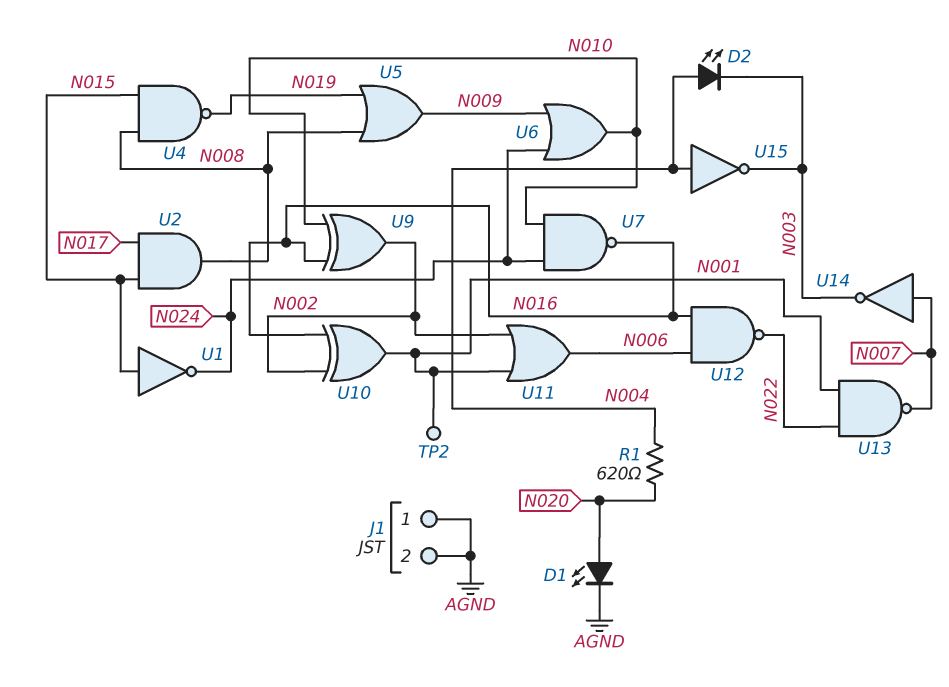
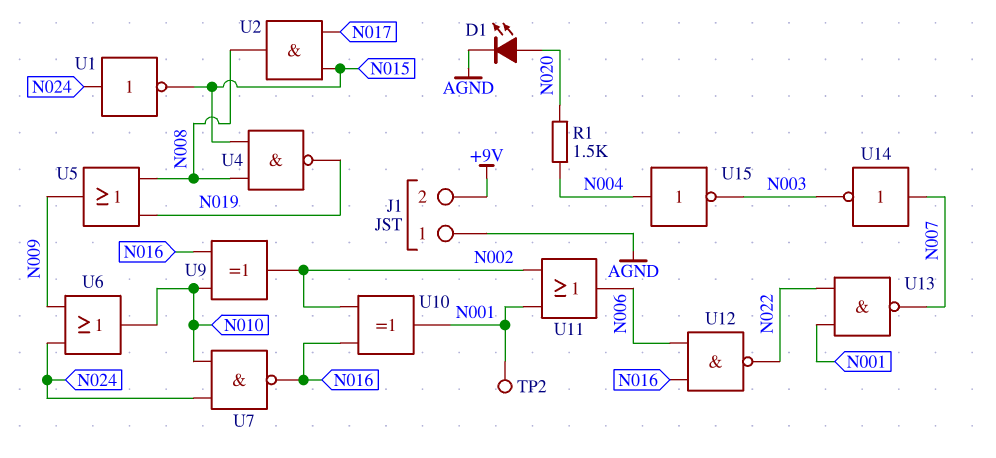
D2: LED (A N004, K N003) -> none
J1 pin 2: AGND -> +9V
R1: 620 (N004, N020) -> 1.5k (N004, N020)
U1: NOT (in N015, out N024) -> NOT (in N024, out N015)

